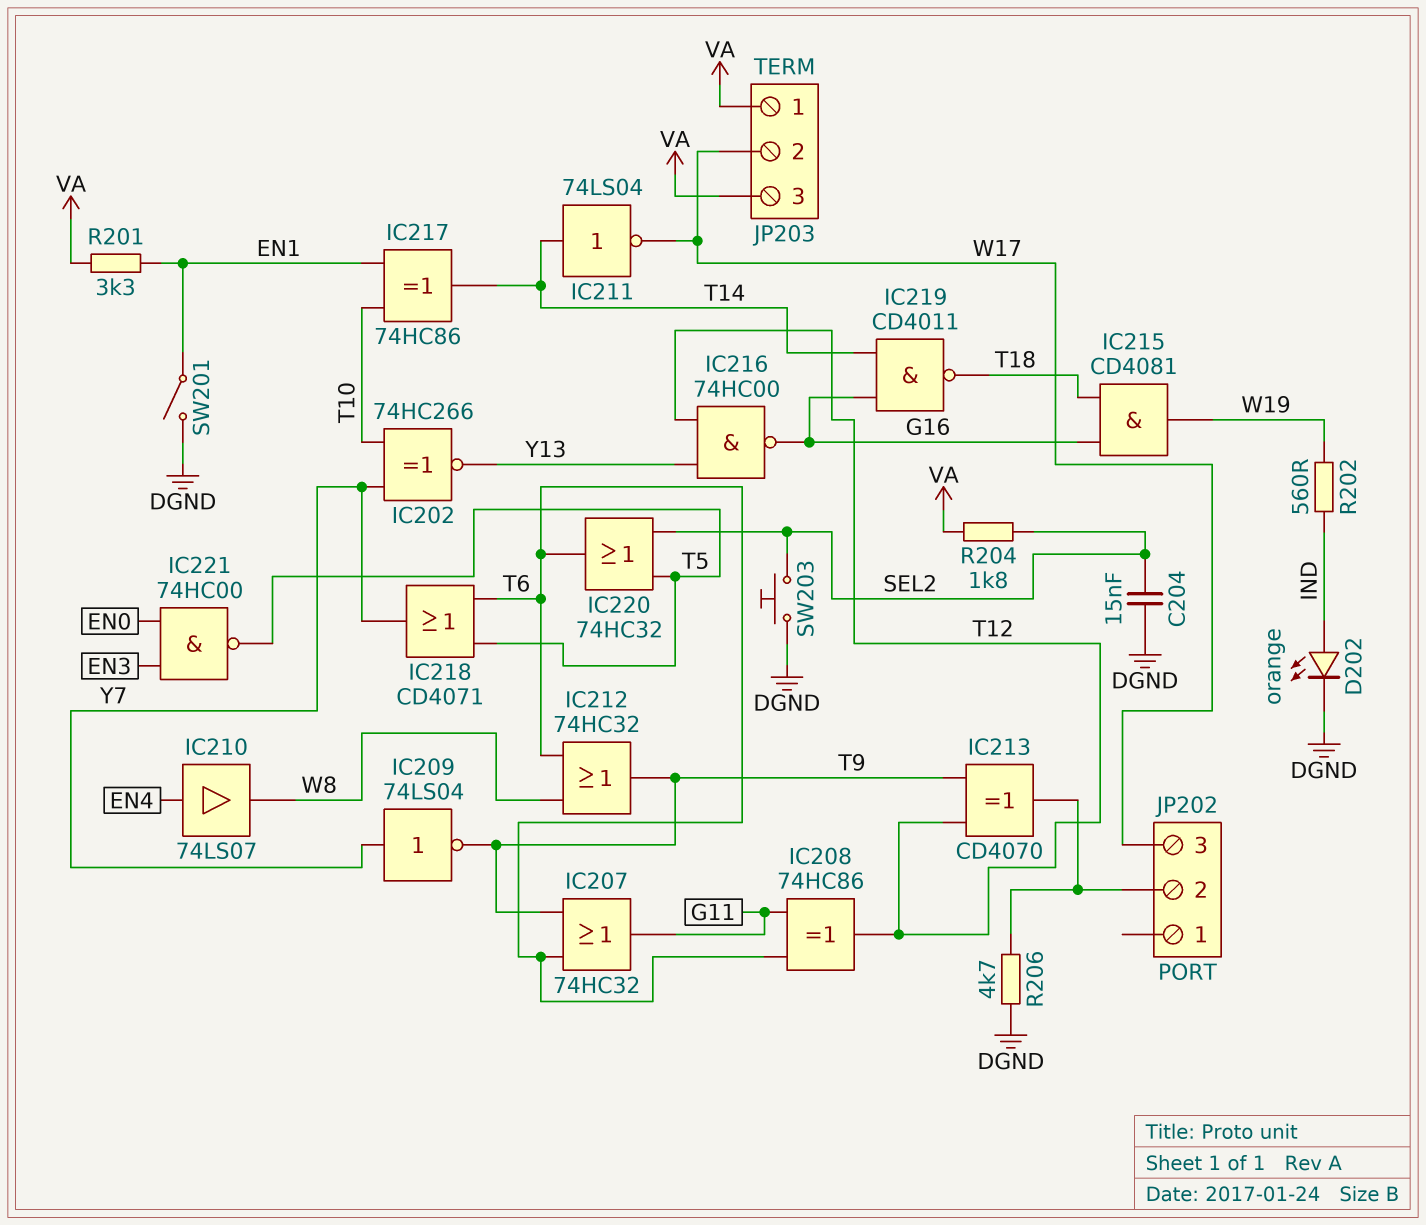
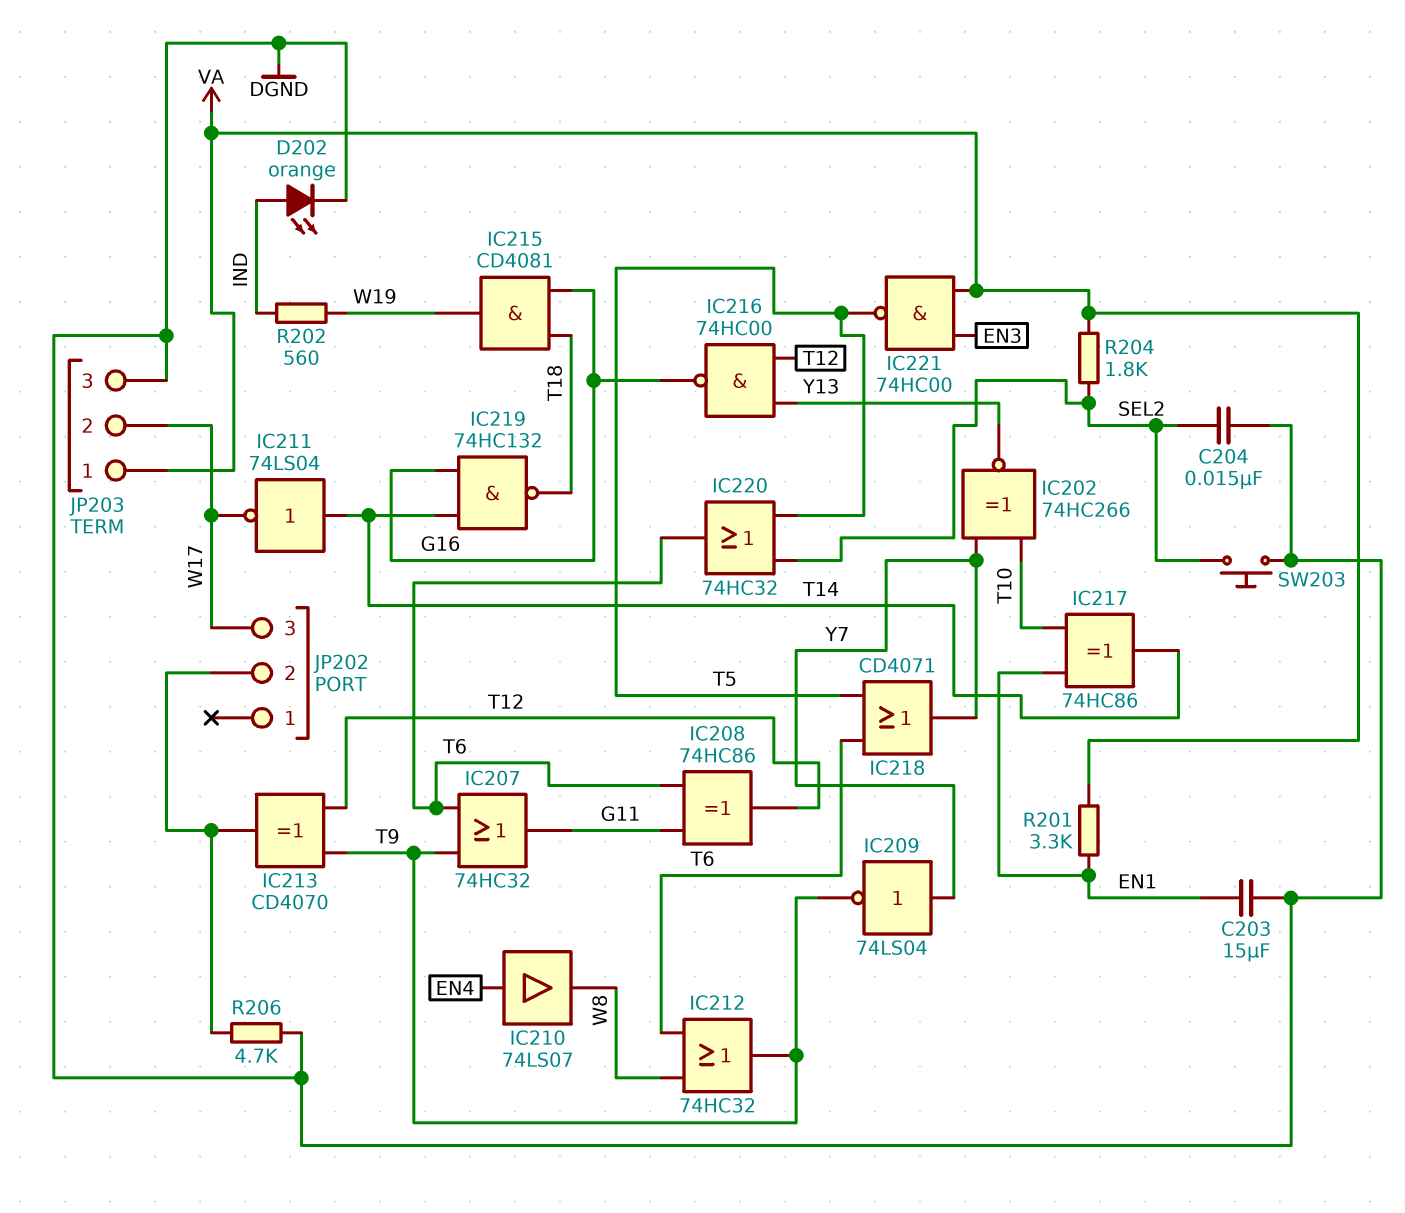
C203: none -> 15uF (DGND, EN1)
IC219: NAND CD4011 (in G16, in T14, out T18) -> NAND 74HC132 (in G16, in T14, out T18)
IC221: NAND 74HC00 (in EN0, in EN3, out T5) -> NAND 74HC00 (in EN3, in VA, out T5)
JP203 pin 3: VA -> DGND
SW201: switch (DGND, EN1) -> none

